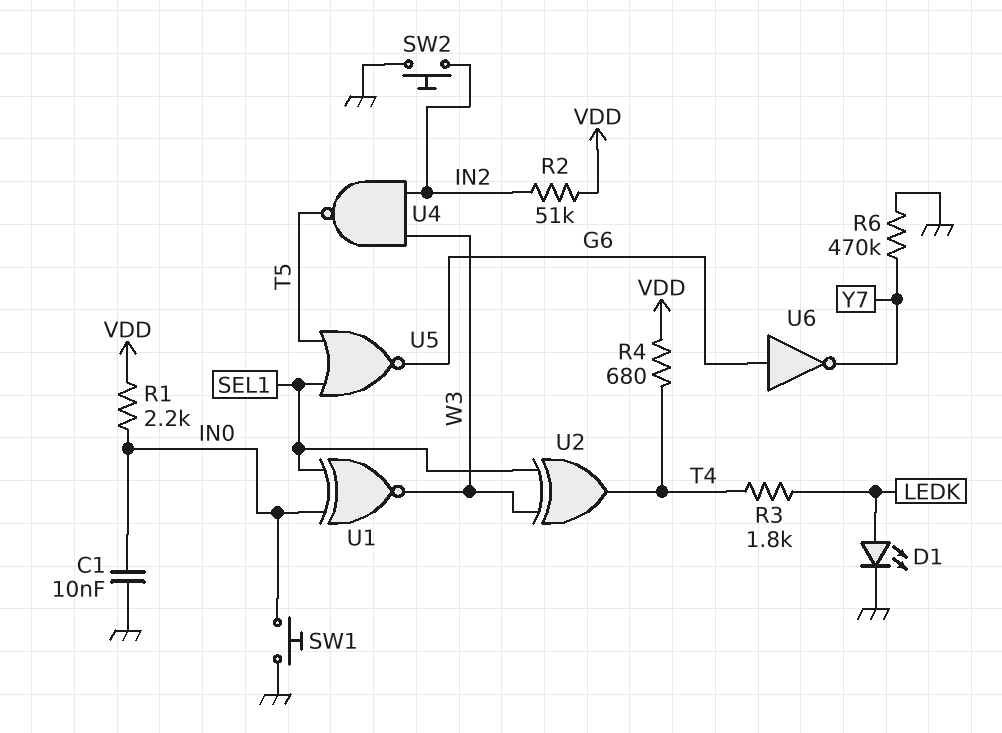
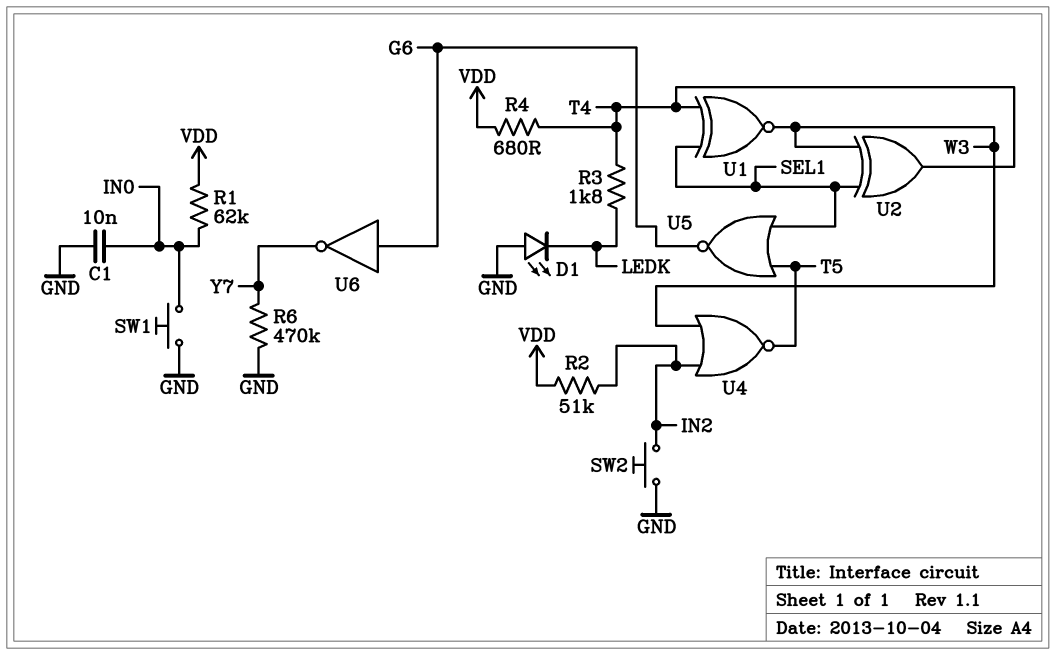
D1: LED (A LEDK, K GND) -> LED (A GND, K LEDK)
R1: 2.2k (IN0, VDD) -> 62k (IN0, VDD)
U1: XNOR (in IN0, in SEL1, out W3) -> XNOR (in SEL1, in T4, out W3)
U4: NAND (in IN2, in W3, out T5) -> NOR (in IN2, in W3, out T5)

